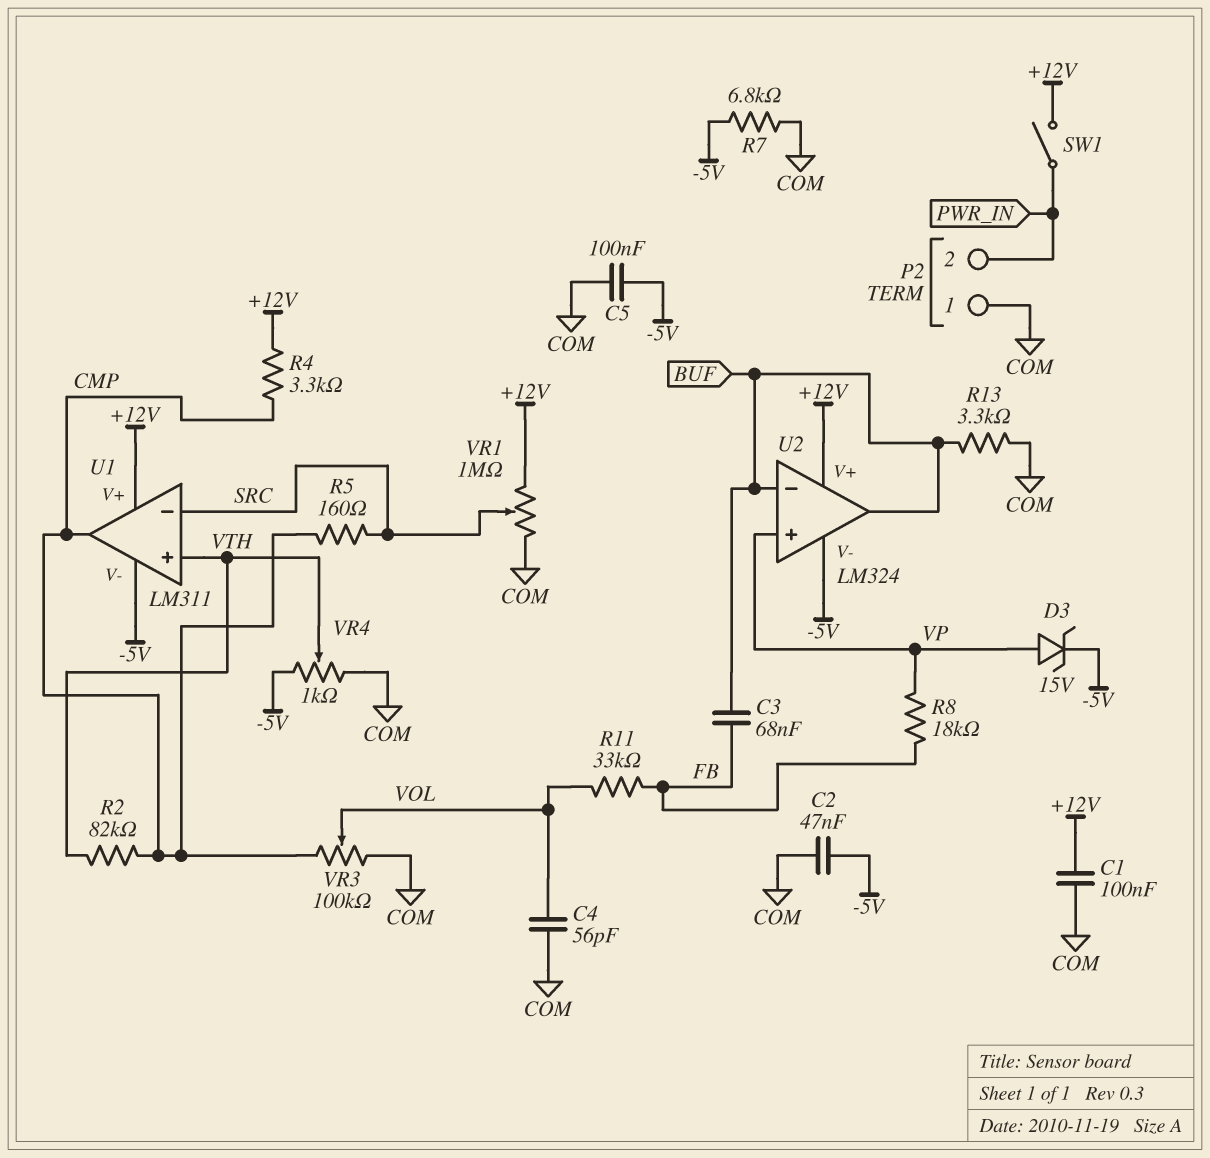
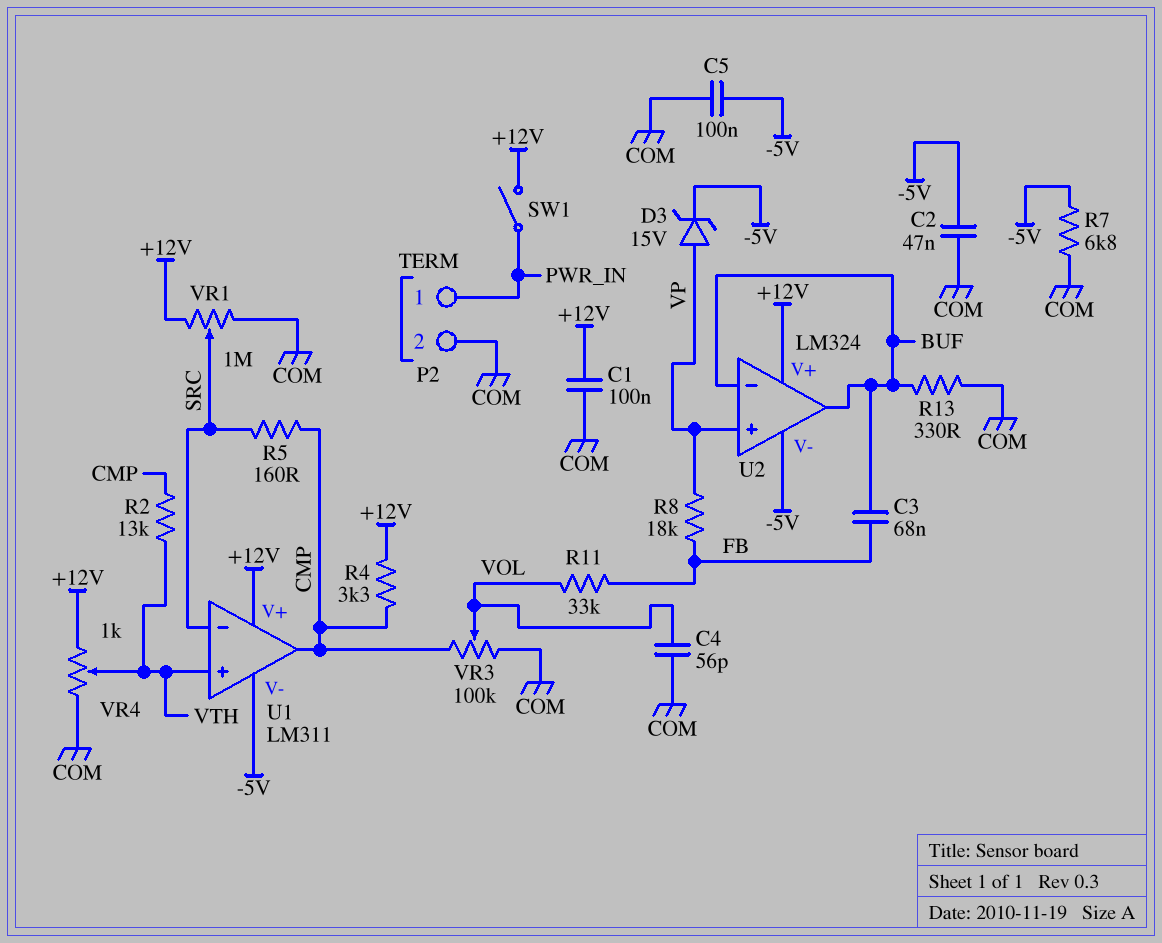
P2 pin 1: COM -> PWR_IN
P2 pin 2: PWR_IN -> COM
R2: 82k (CMP, VTH) -> 13k (CMP, VTH)
R13: 3.3k (BUF, COM) -> 330 (BUF, COM)
VR4: 1k (-5V, COM, wiper VTH) -> 1k (+12V, COM, wiper VTH)

